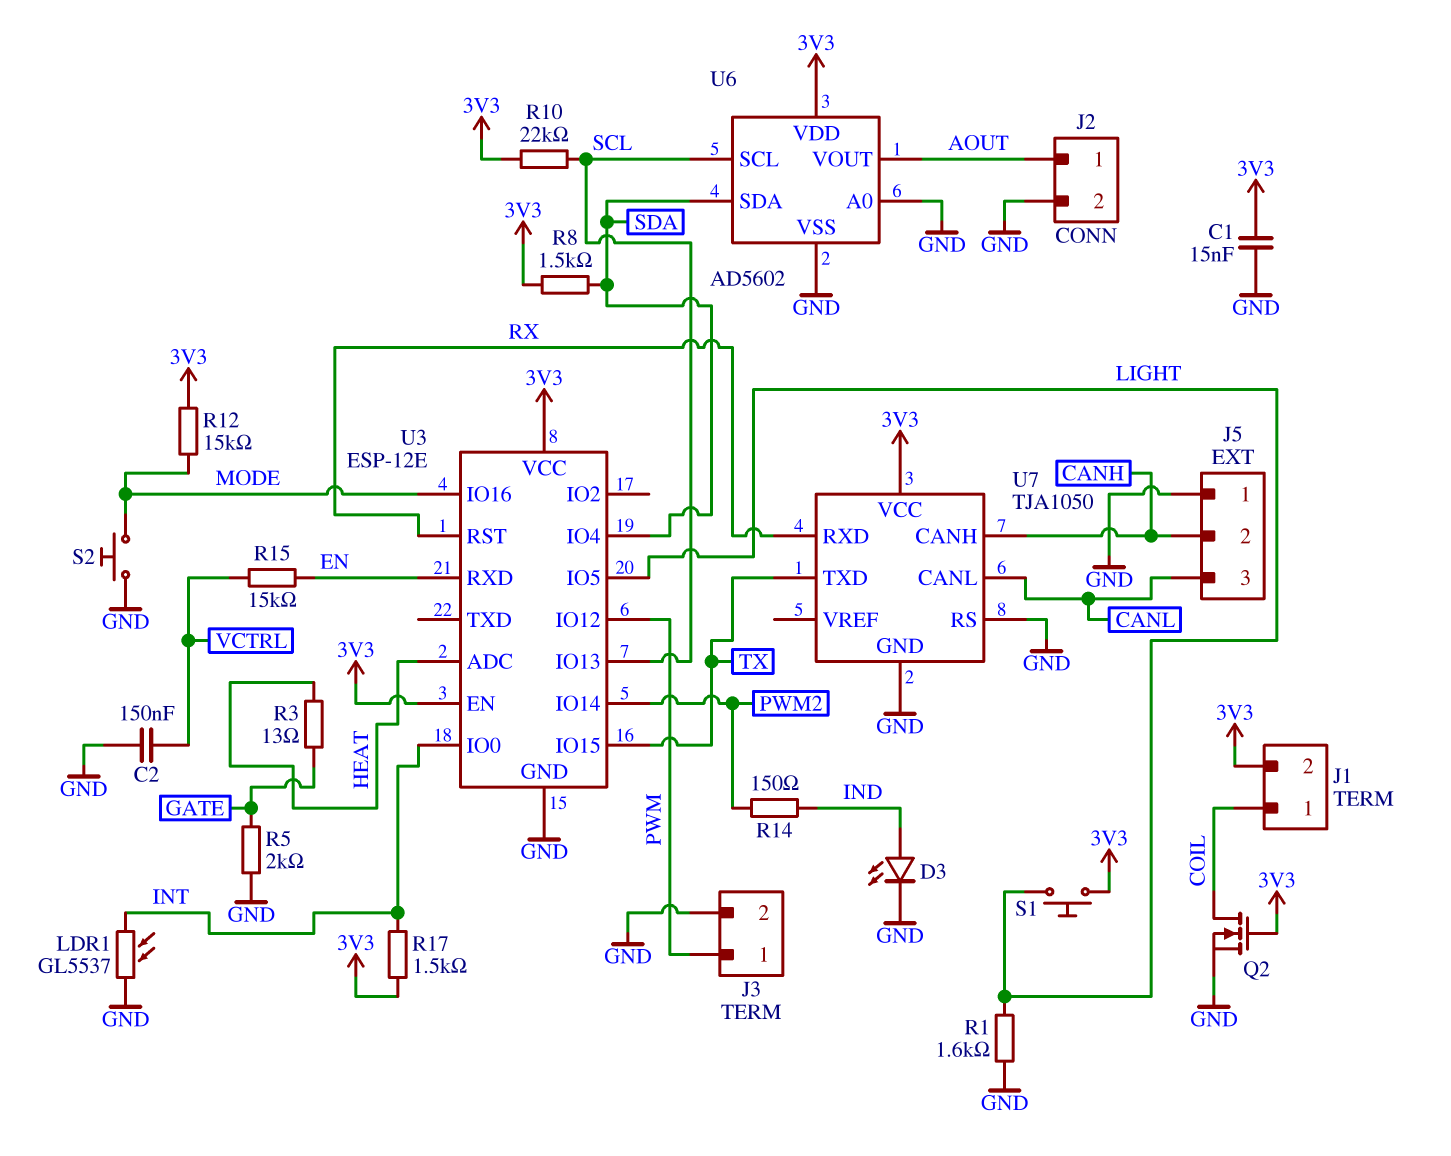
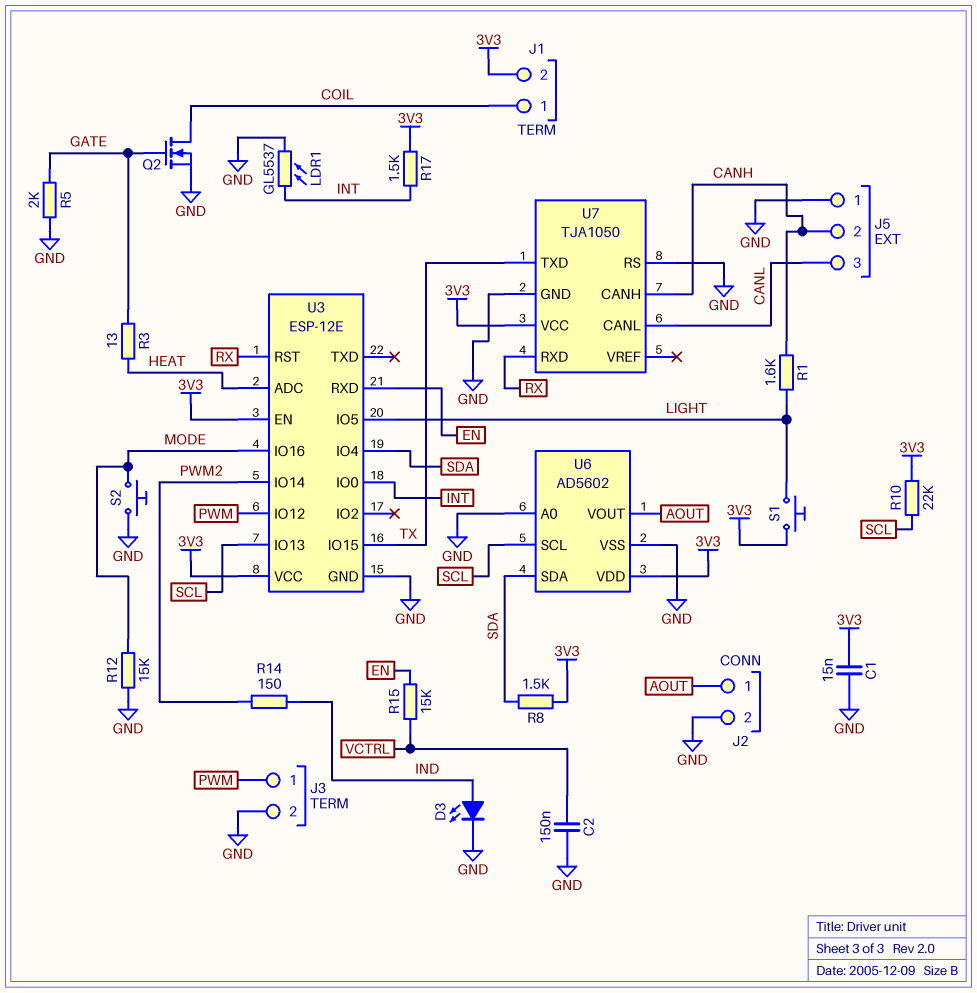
Q2: NMOS (G 3V3, D COIL, S GND) -> NMOS (G GATE, D COIL, S GND)
R1: 1.6k (GND, LIGHT) -> 1.6k (CANH, LIGHT)
R12: 15k (3V3, MODE) -> 15k (GND, MODE)

